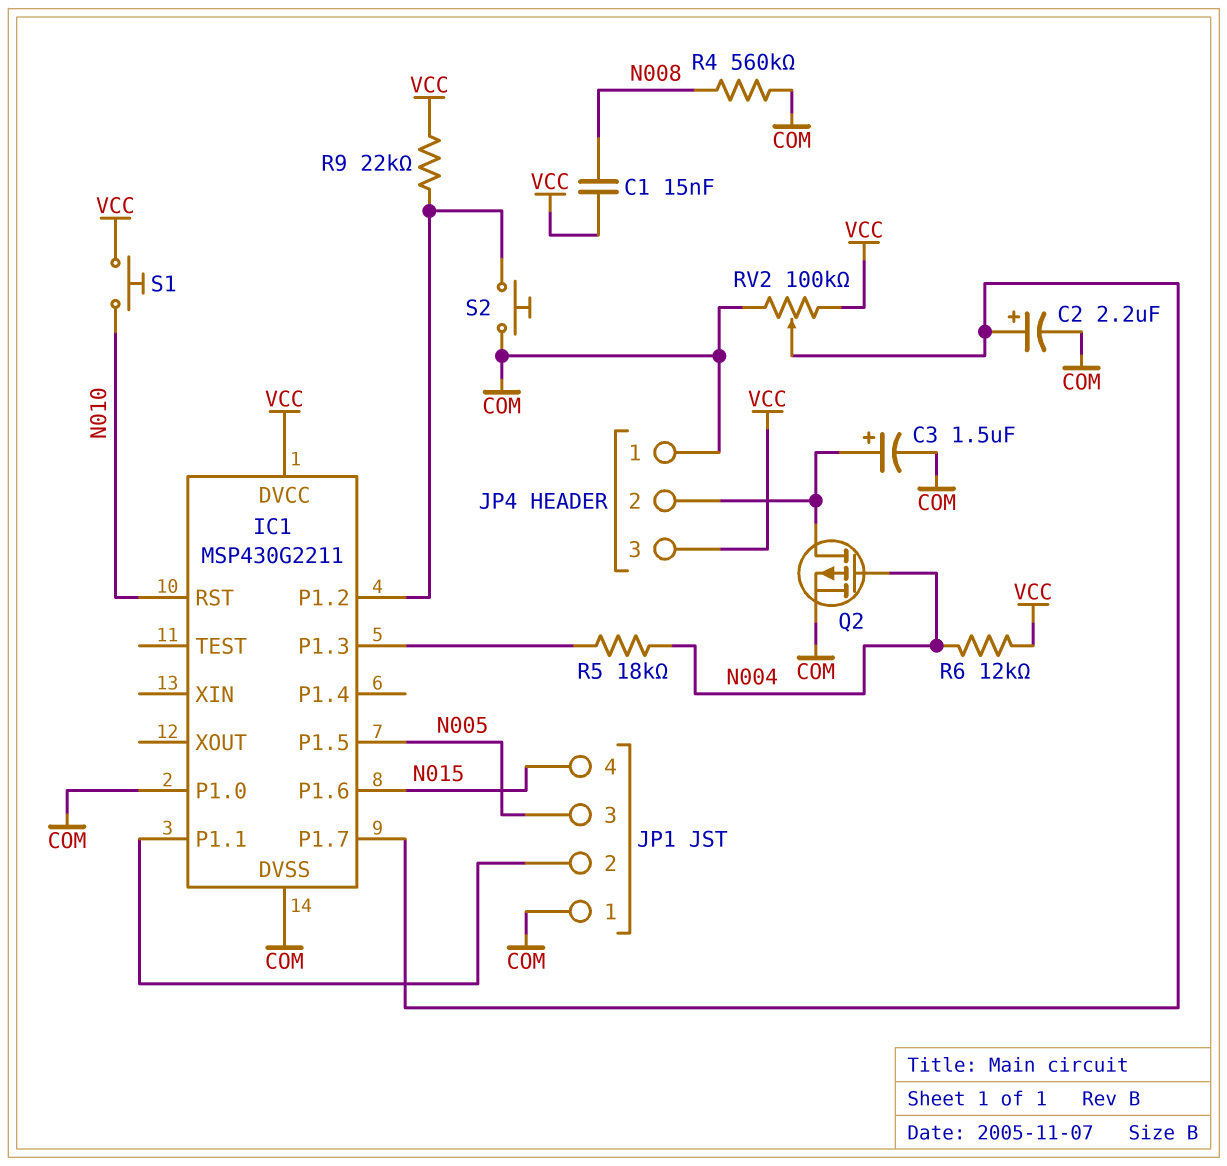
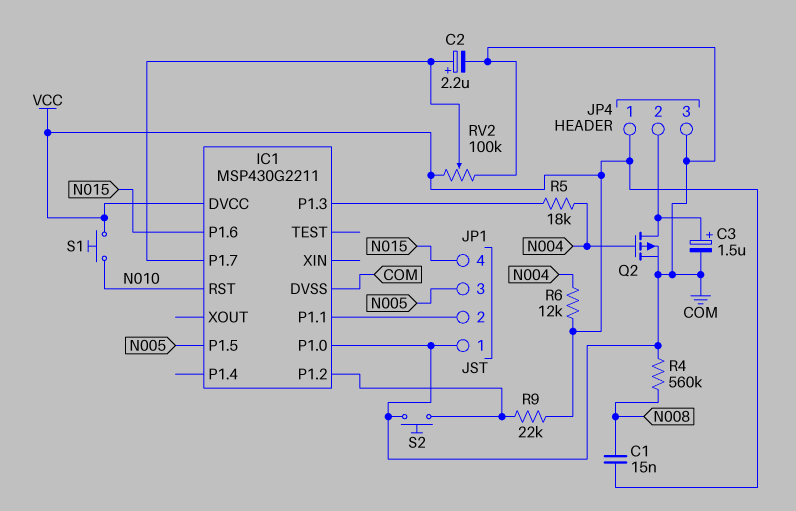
JP4 pin 1: COM -> VCC
JP4 pin 3: VCC -> COM

